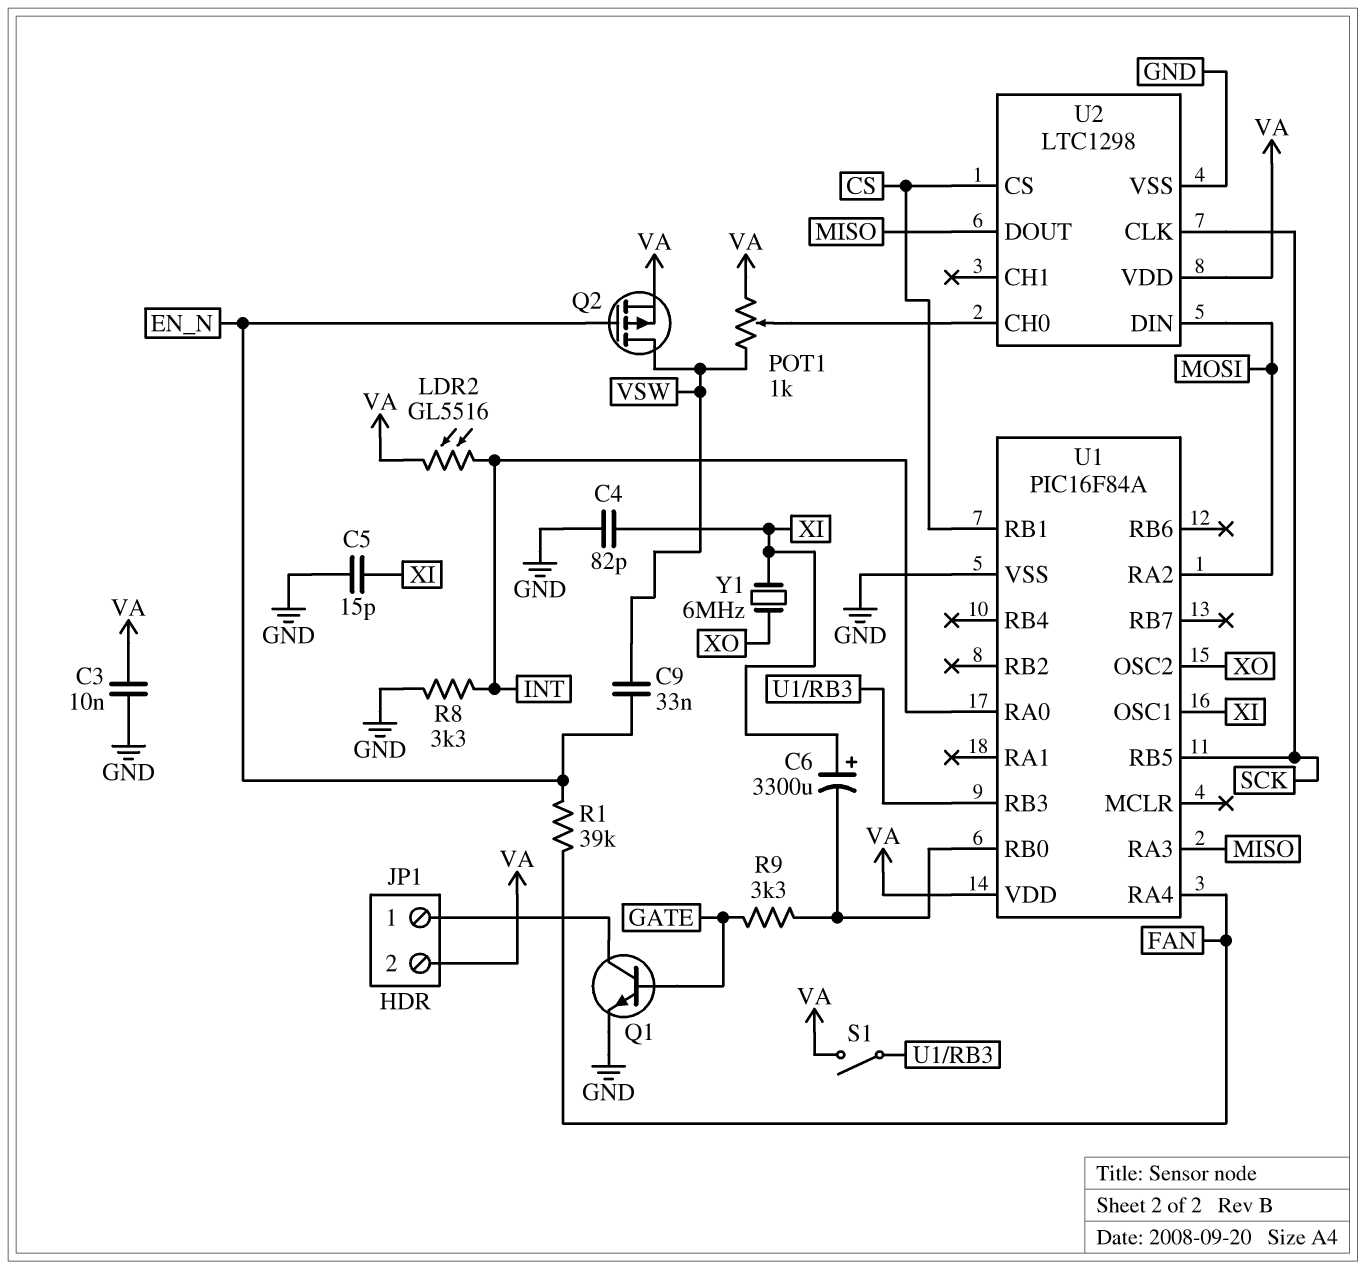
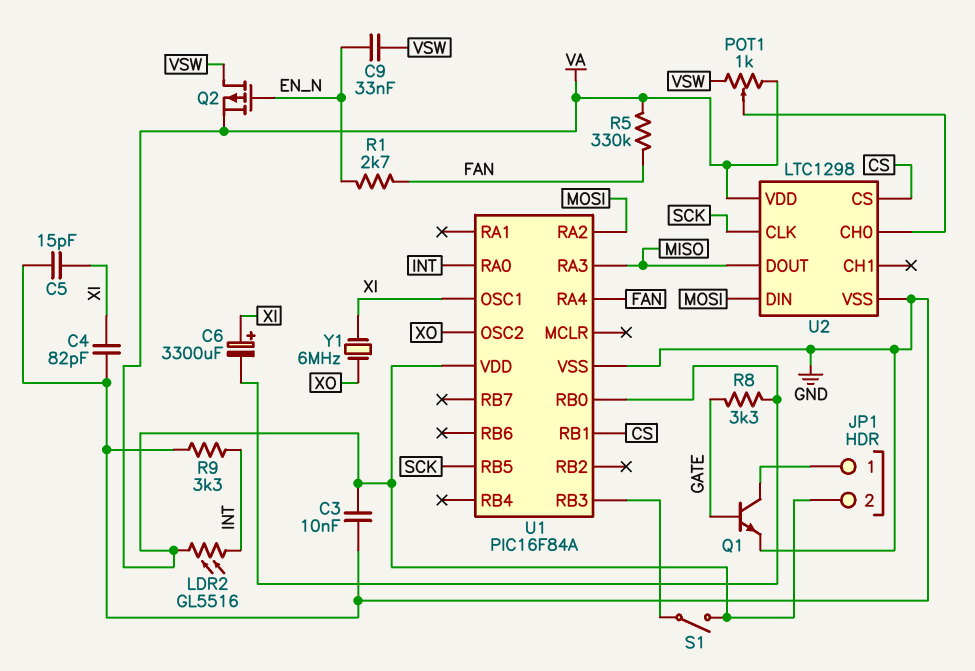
R1: 39k (EN_N, FAN) -> 2.7k (EN_N, FAN)
R5: none -> 330k (FAN, VA)
R8: 3.3k (GND, INT) -> 3.3k (GATE, U1/RB0)
R9: 3.3k (GATE, U1/RB0) -> 3.3k (GND, INT)

